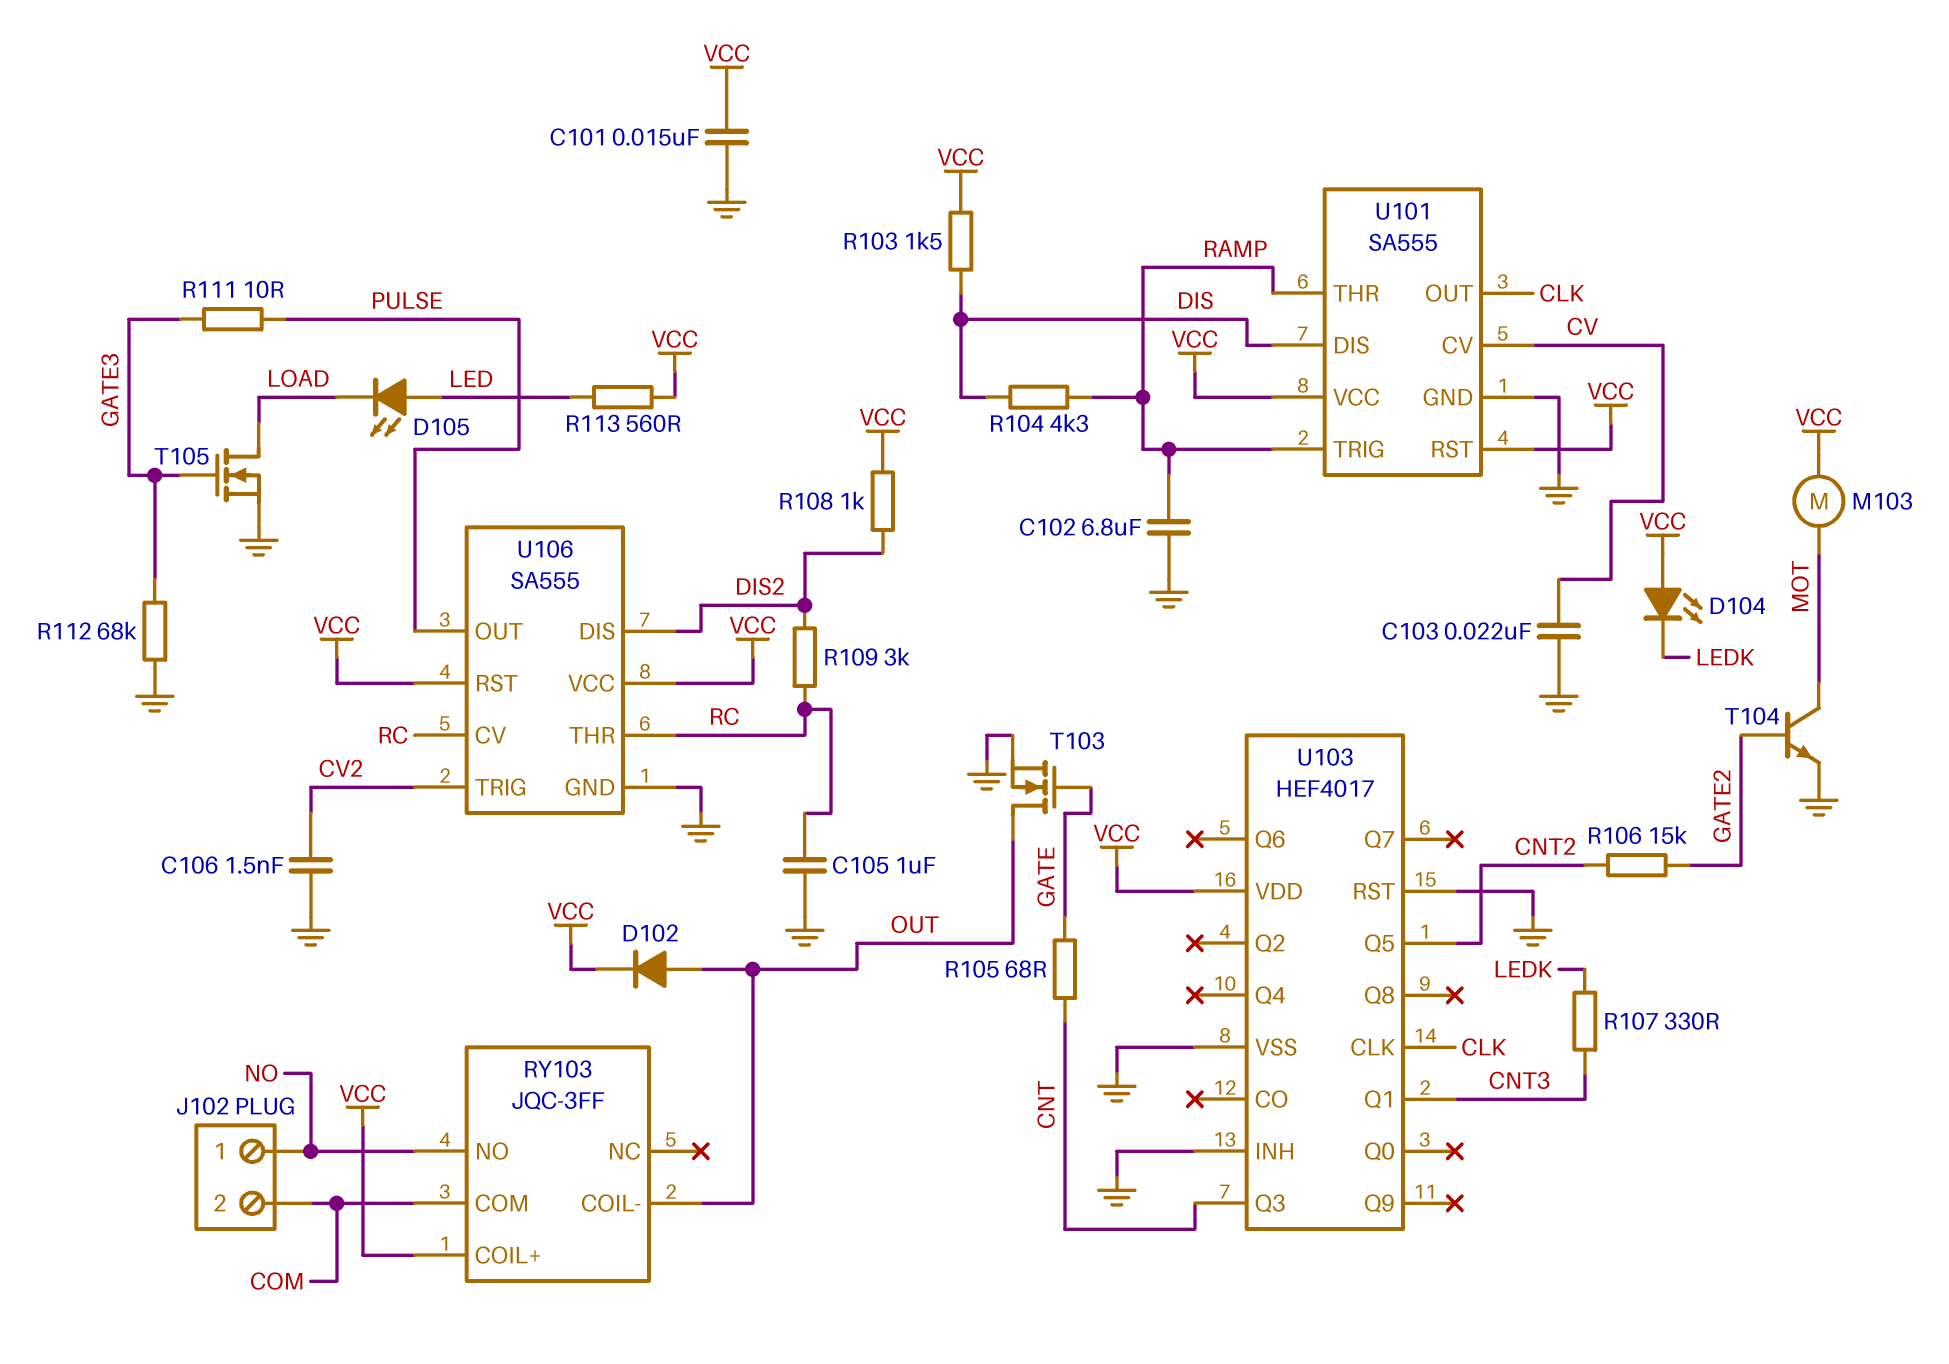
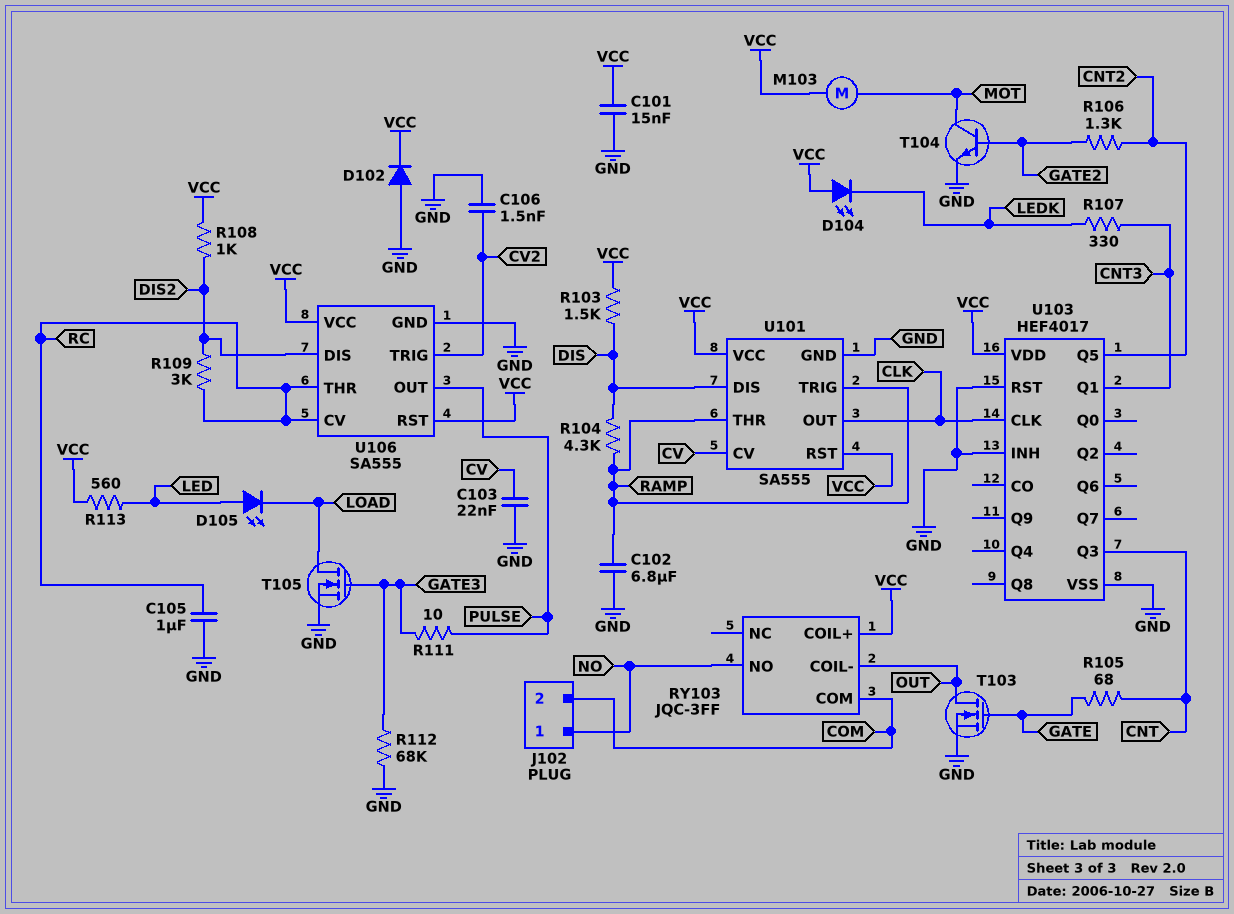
D102: diode (A OUT, K VCC) -> diode (A GND, K VCC)
R106: 15k (CNT2, GATE2) -> 1.3k (CNT2, GATE2)

